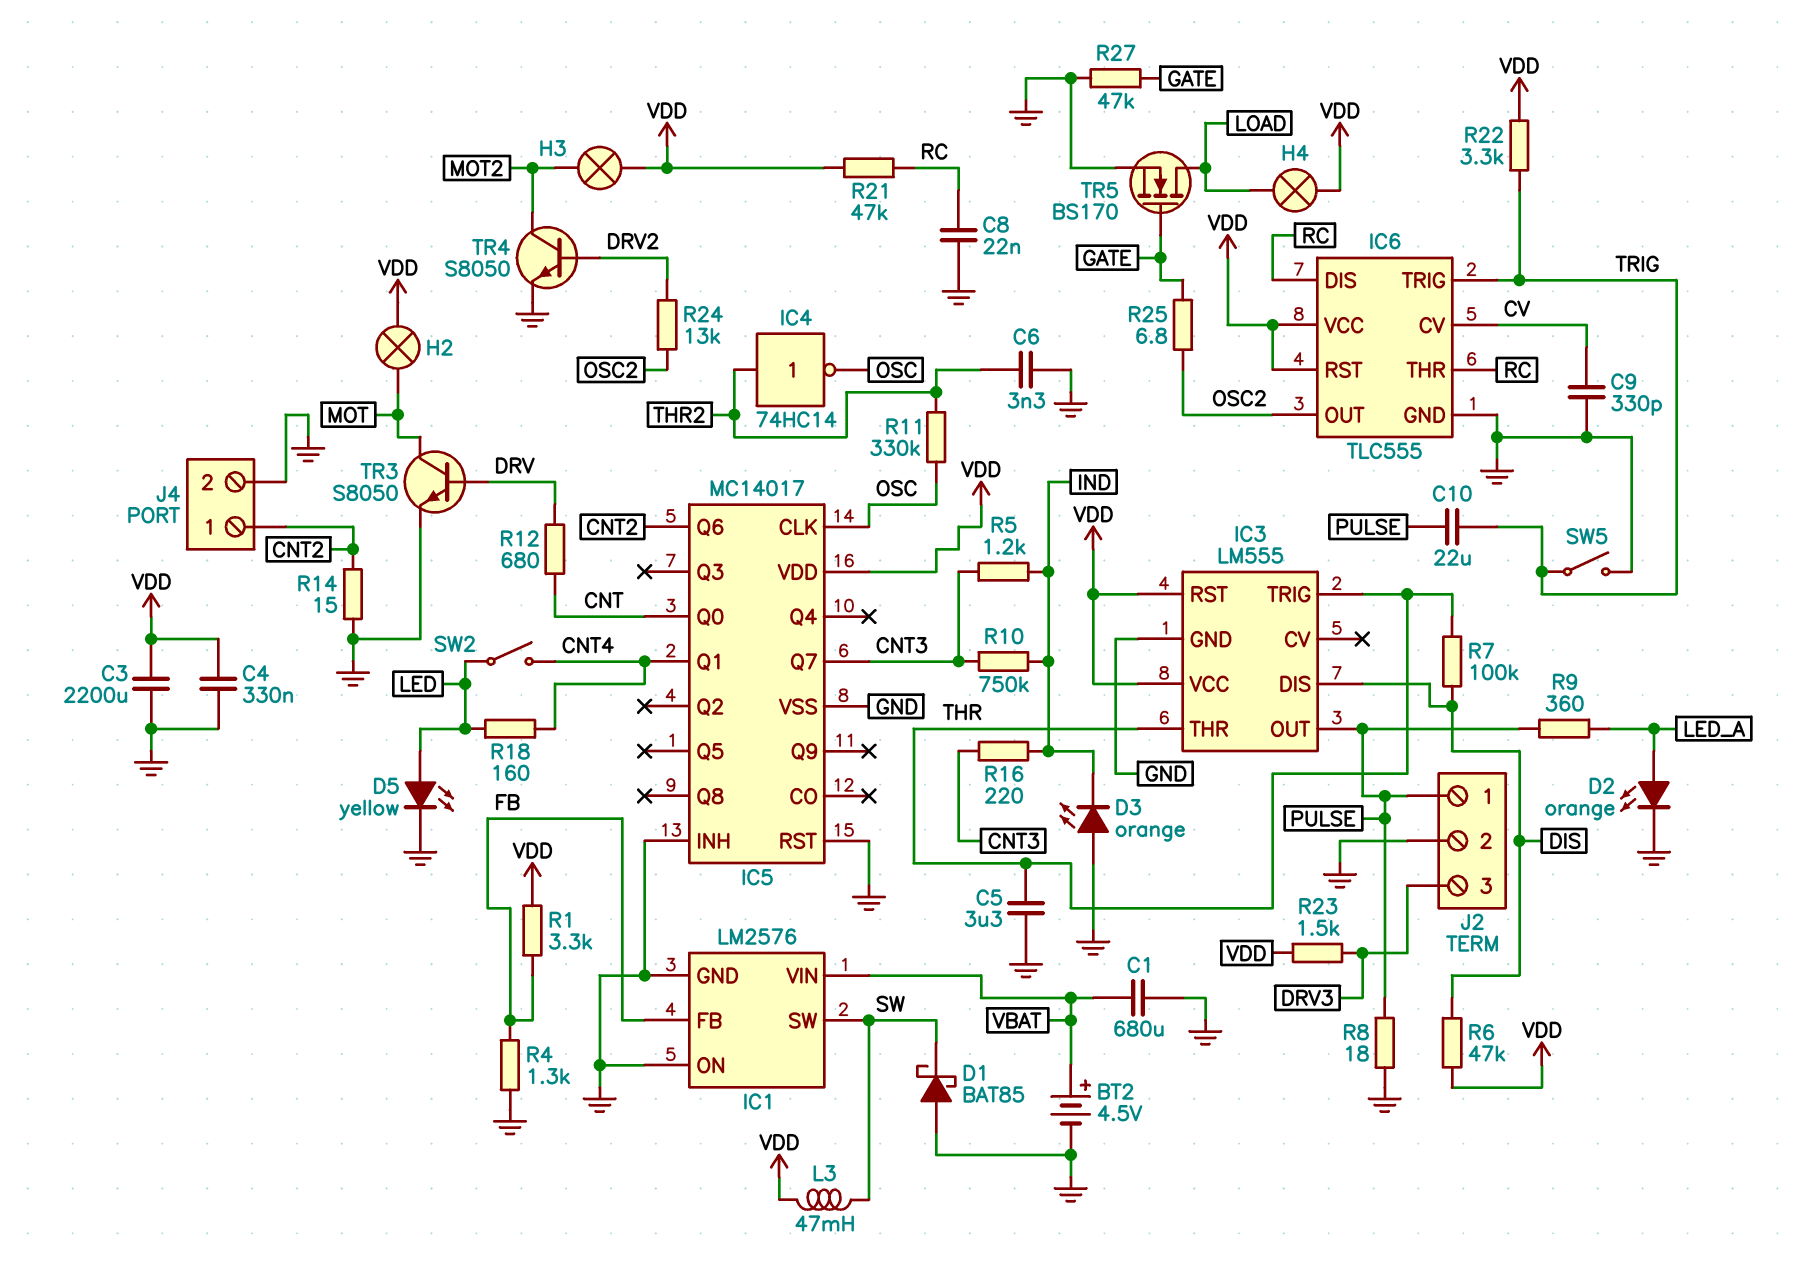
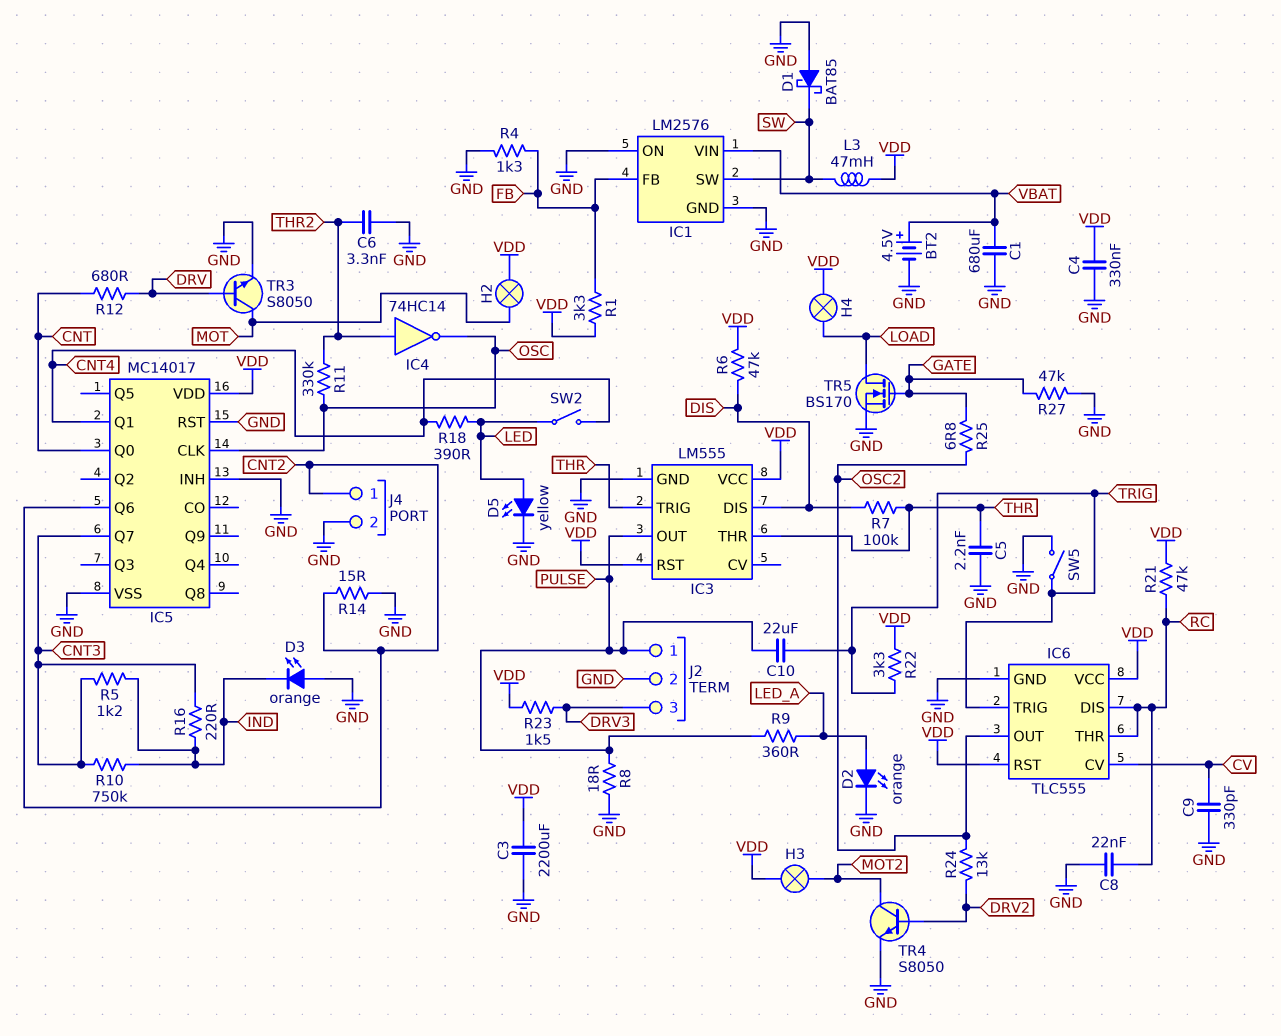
C5: 3.3uF (GND, THR) -> 2.2nF (GND, THR)
R18: 160 (CNT4, LED) -> 390 (CNT4, LED)

